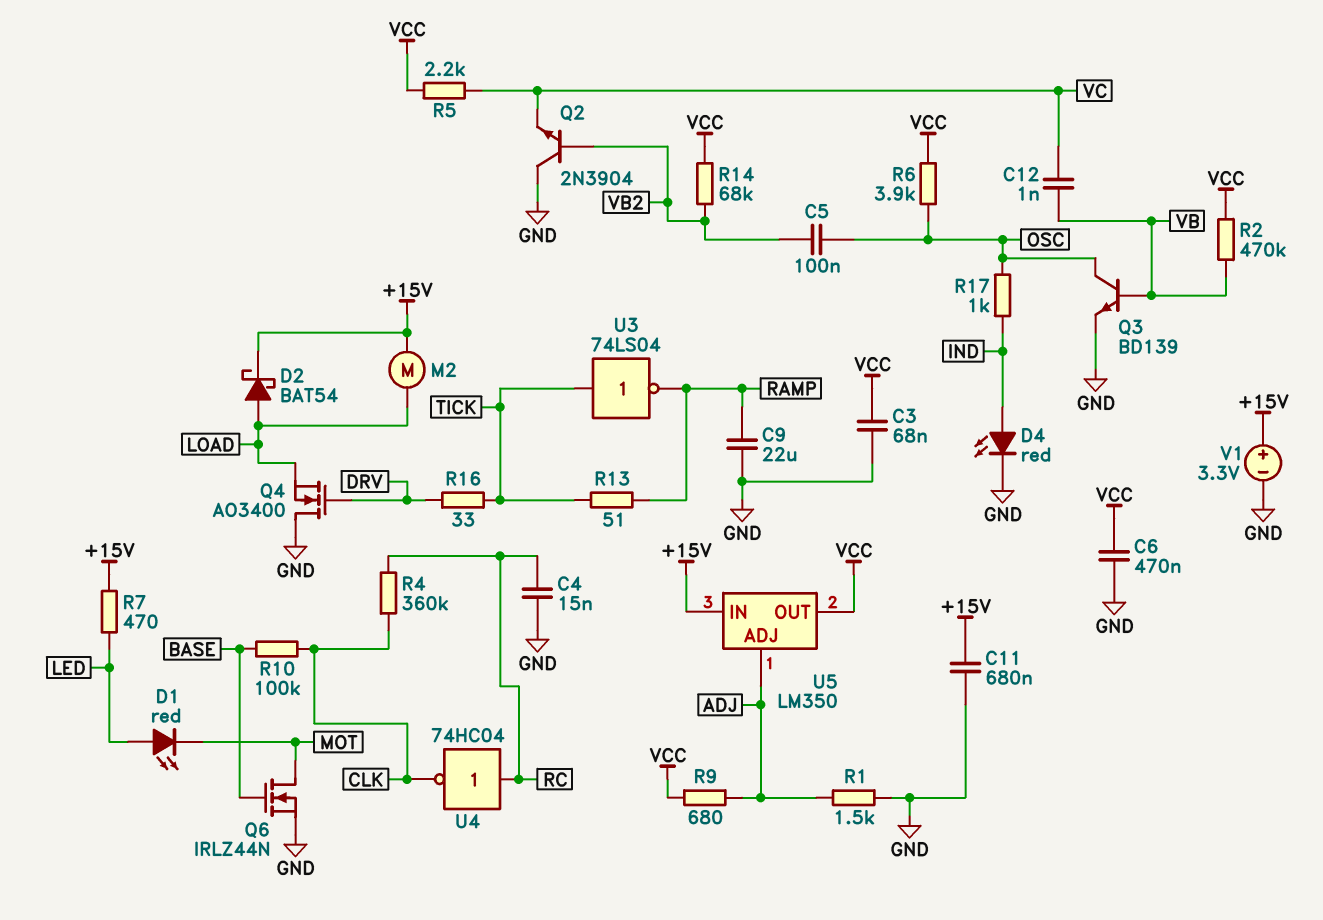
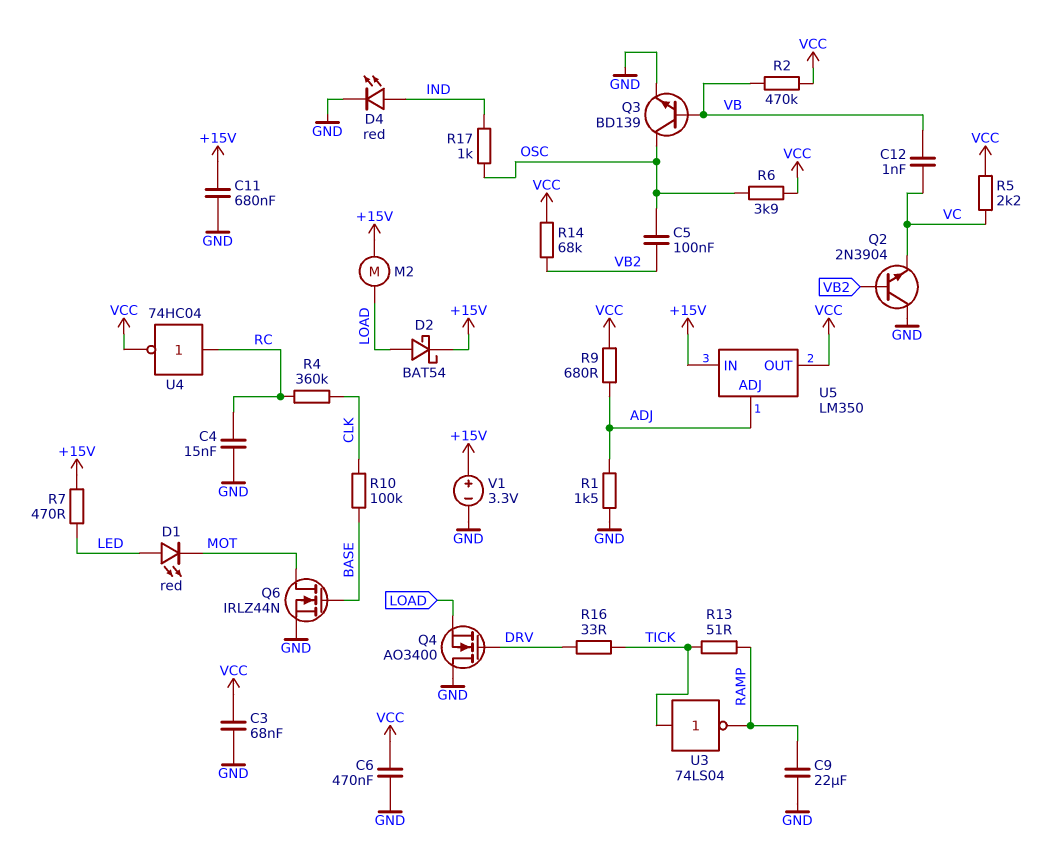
U4: NOT 74HC04 (in RC, out CLK) -> NOT 74HC04 (in RC, out VCC)

